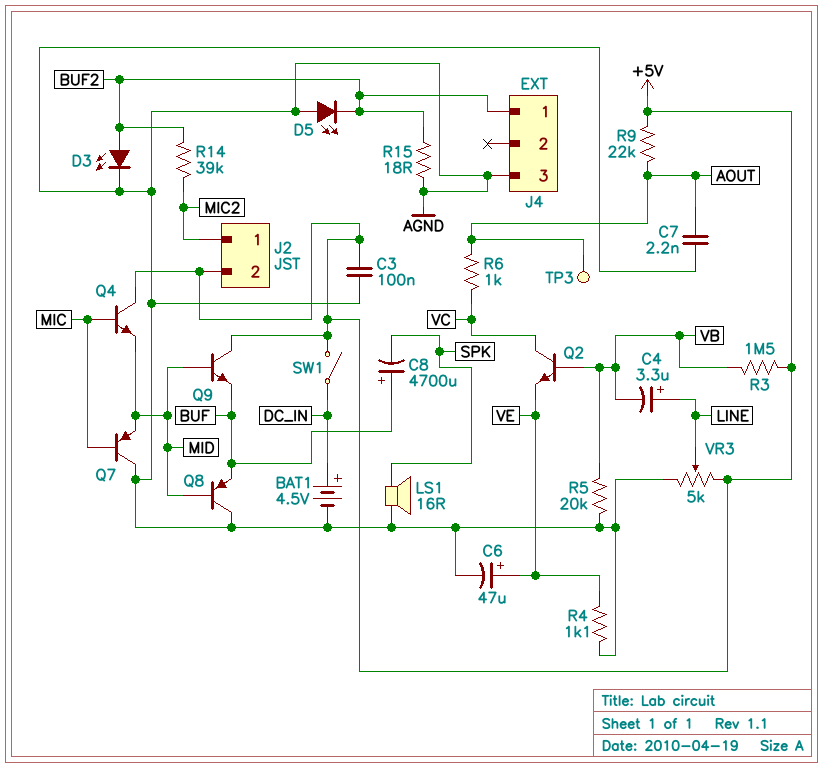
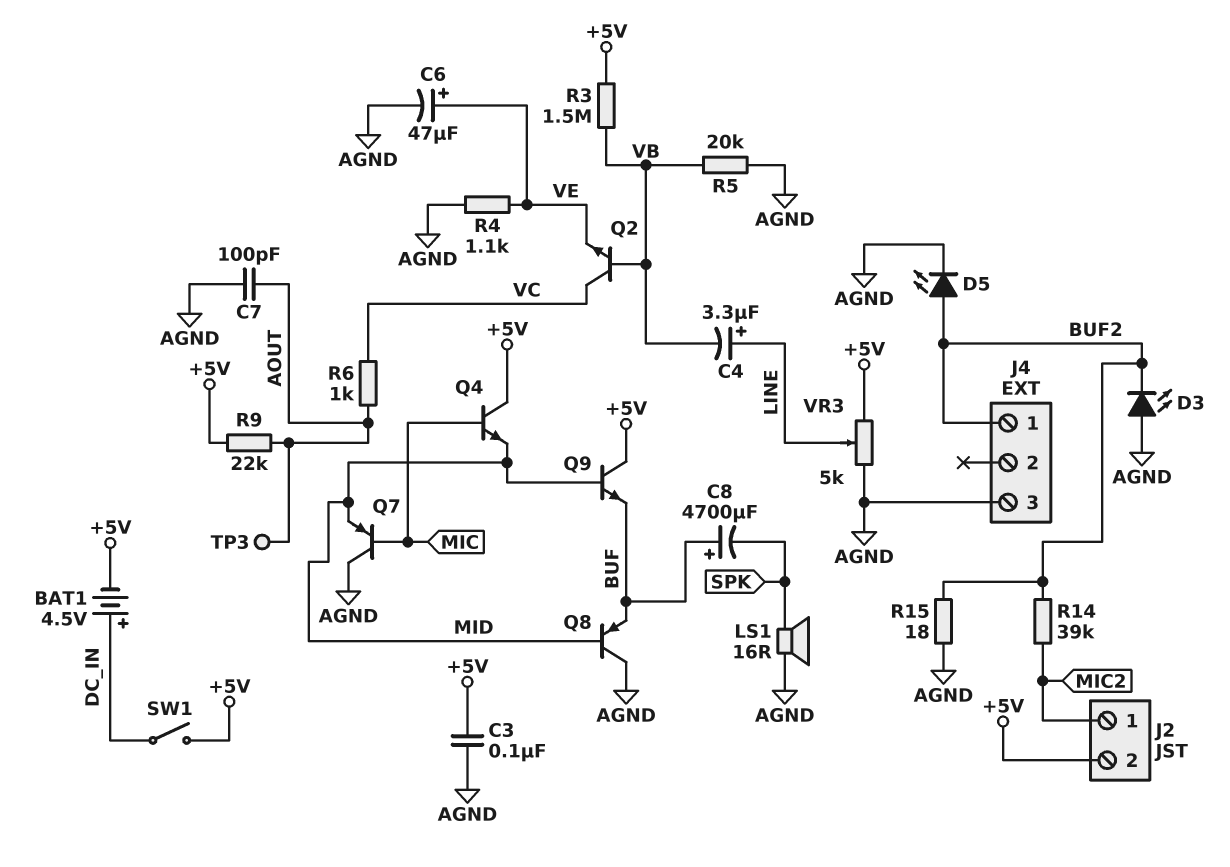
BAT1: 4.5V (plus DC_IN, minus AGND) -> 4.5V (plus DC_IN, minus +5V)
C7: 2.2nF (AGND, AOUT) -> 100pF (AGND, AOUT)
D3: LED (A BUF2, K AGND) -> LED (A AGND, K BUF2)
D5: LED (A AGND, K BUF2) -> LED (A BUF2, K AGND)

